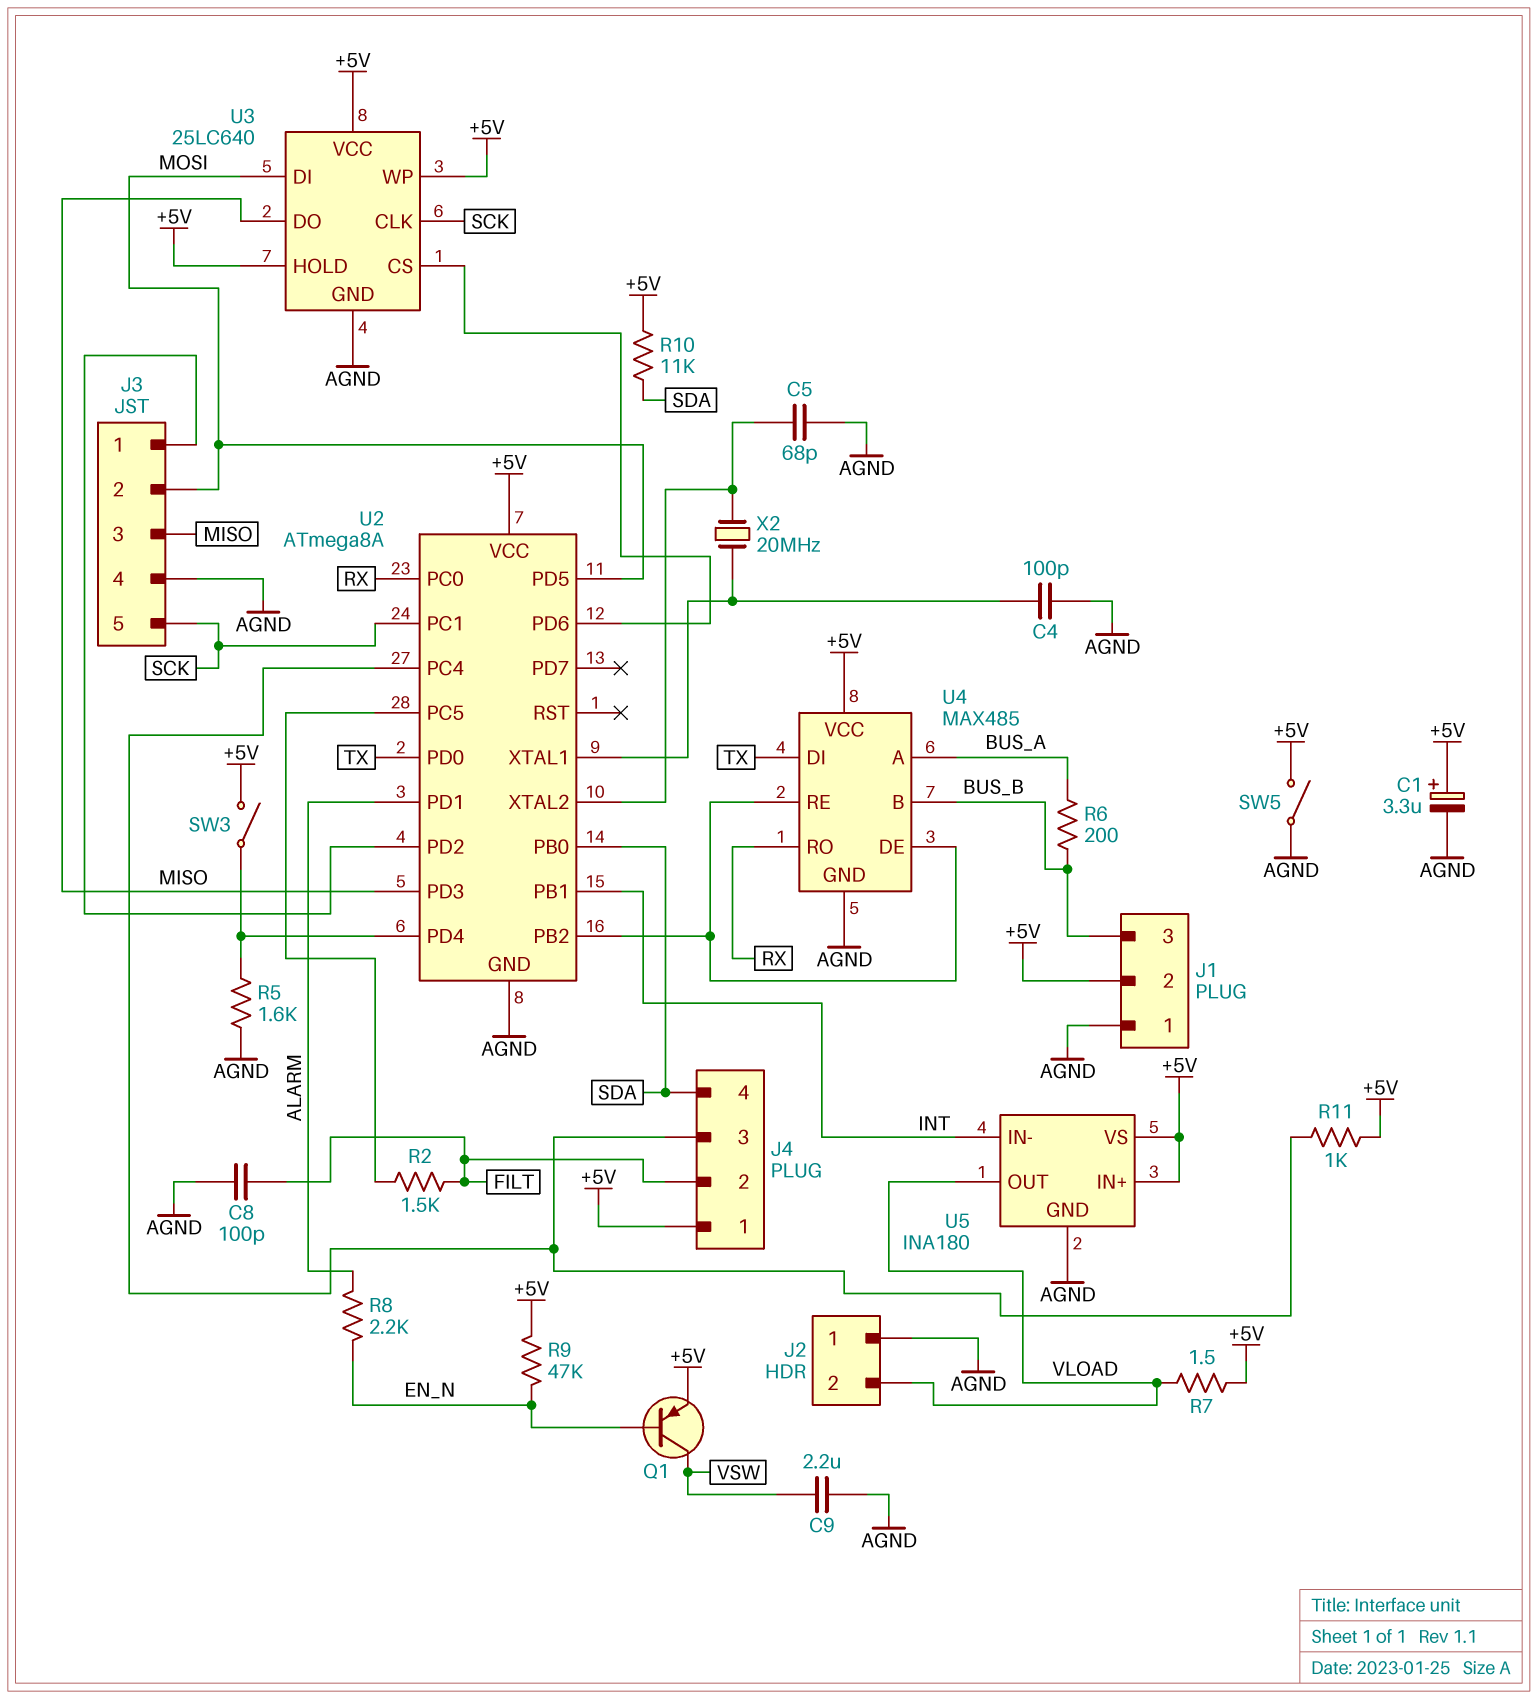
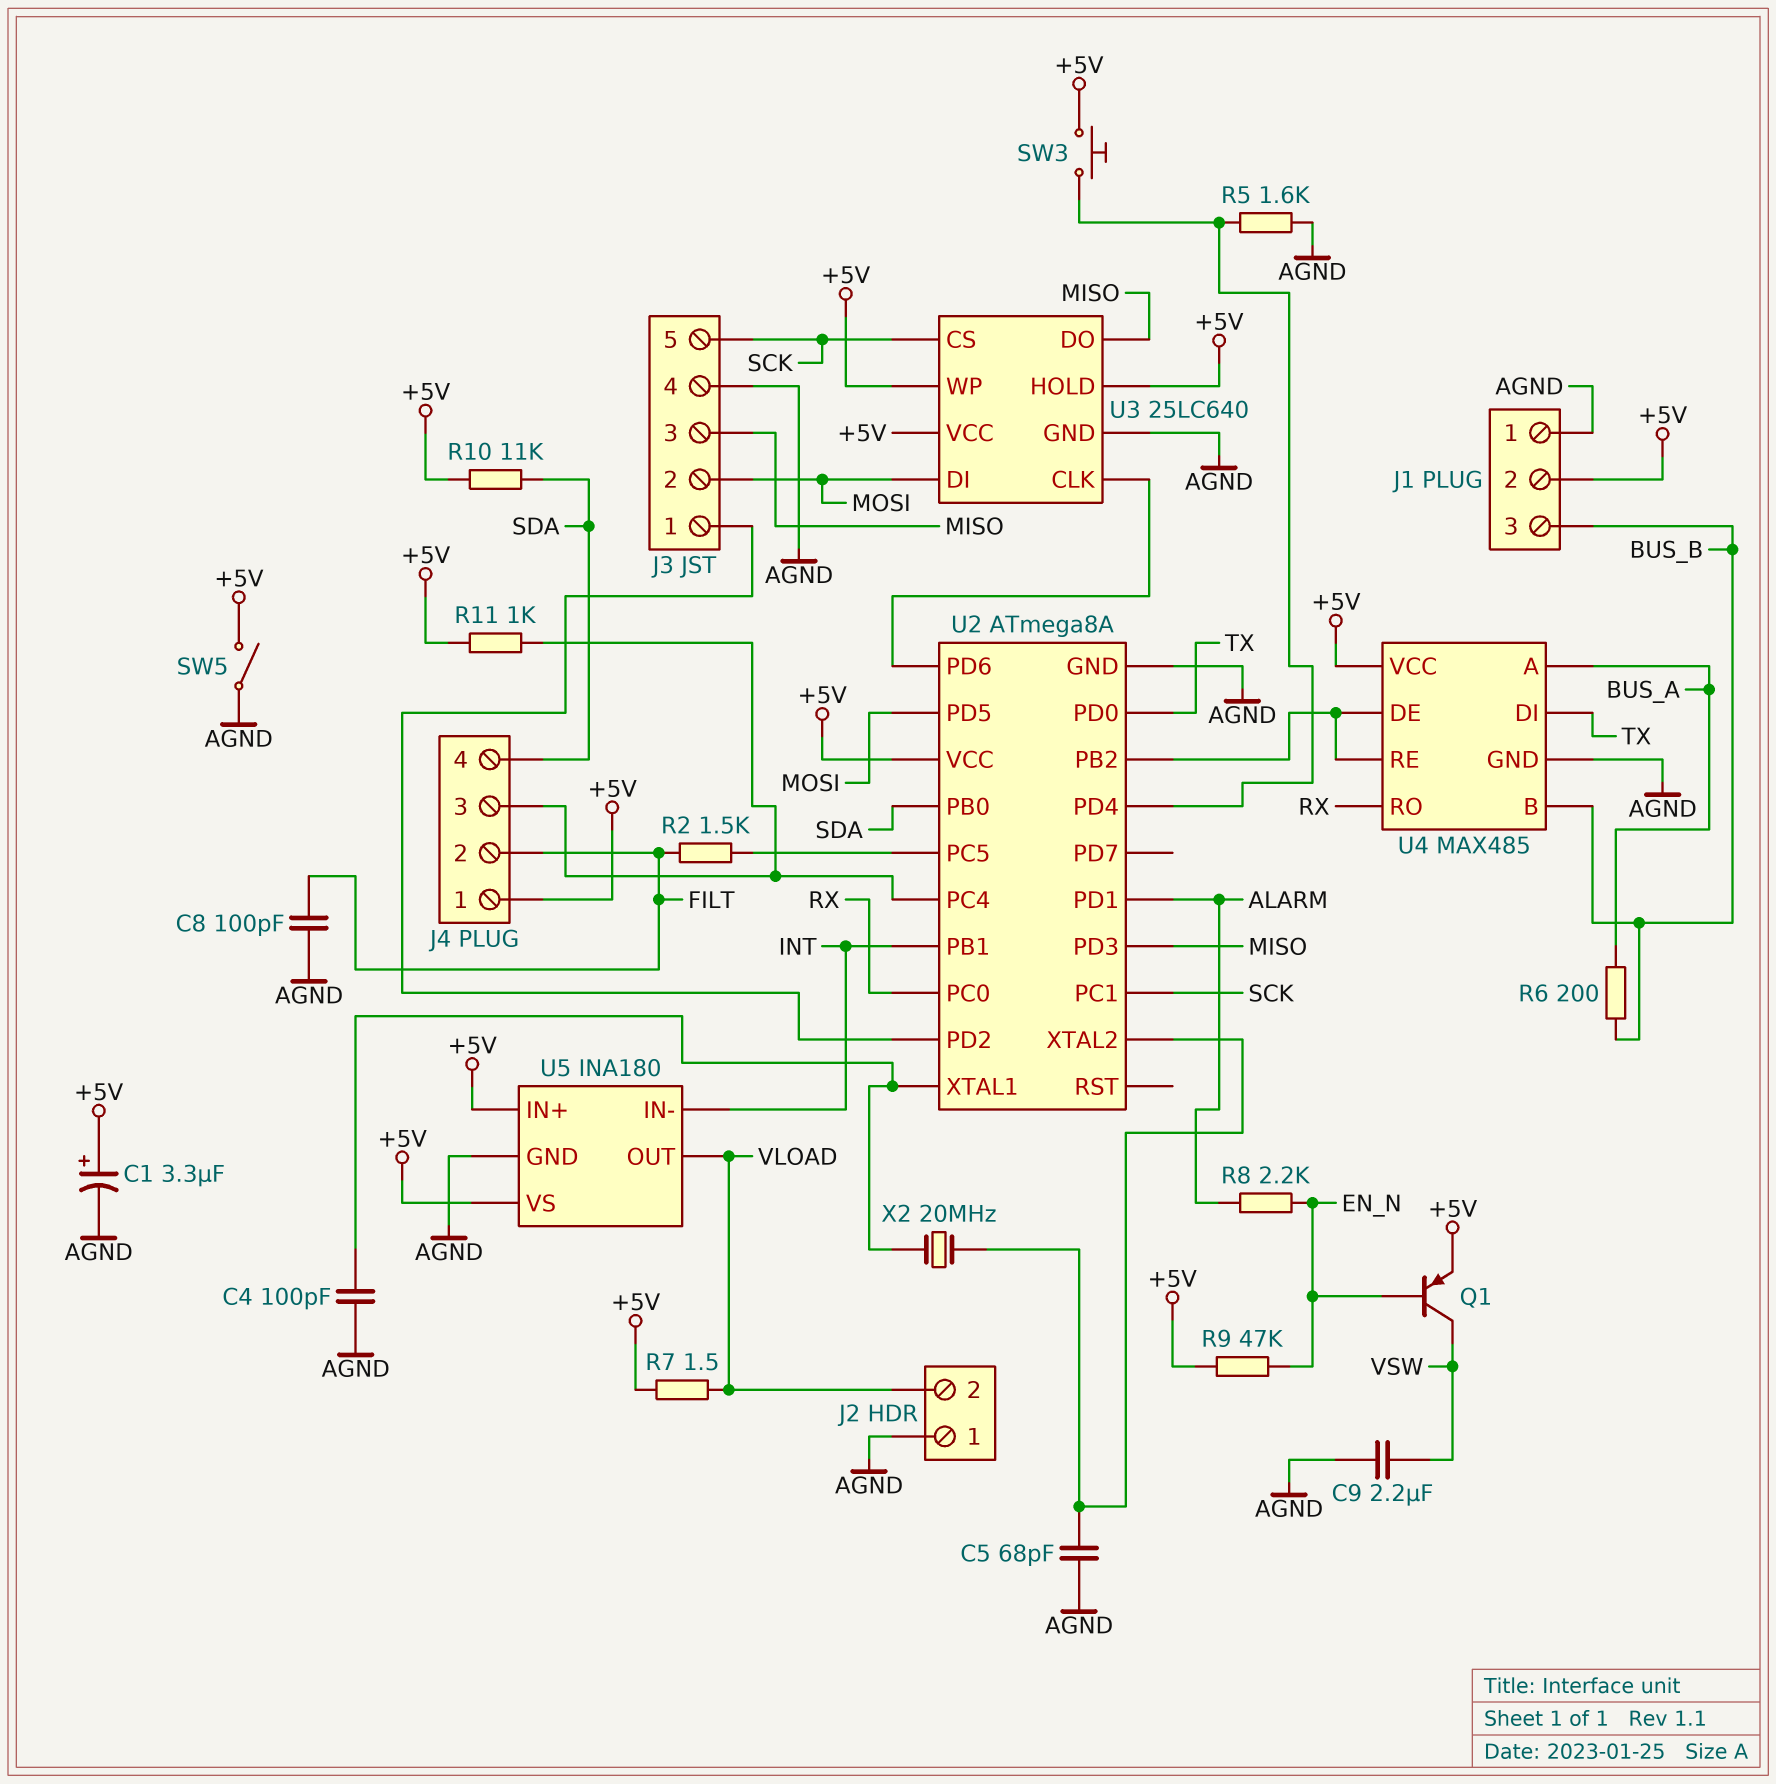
SW3: switch (+5V, U2/PD4) -> button (+5V, U2/PD4)
U3 pin CLK: SCK -> U2/PD6
U3 pin CS: U2/PD6 -> SCK

